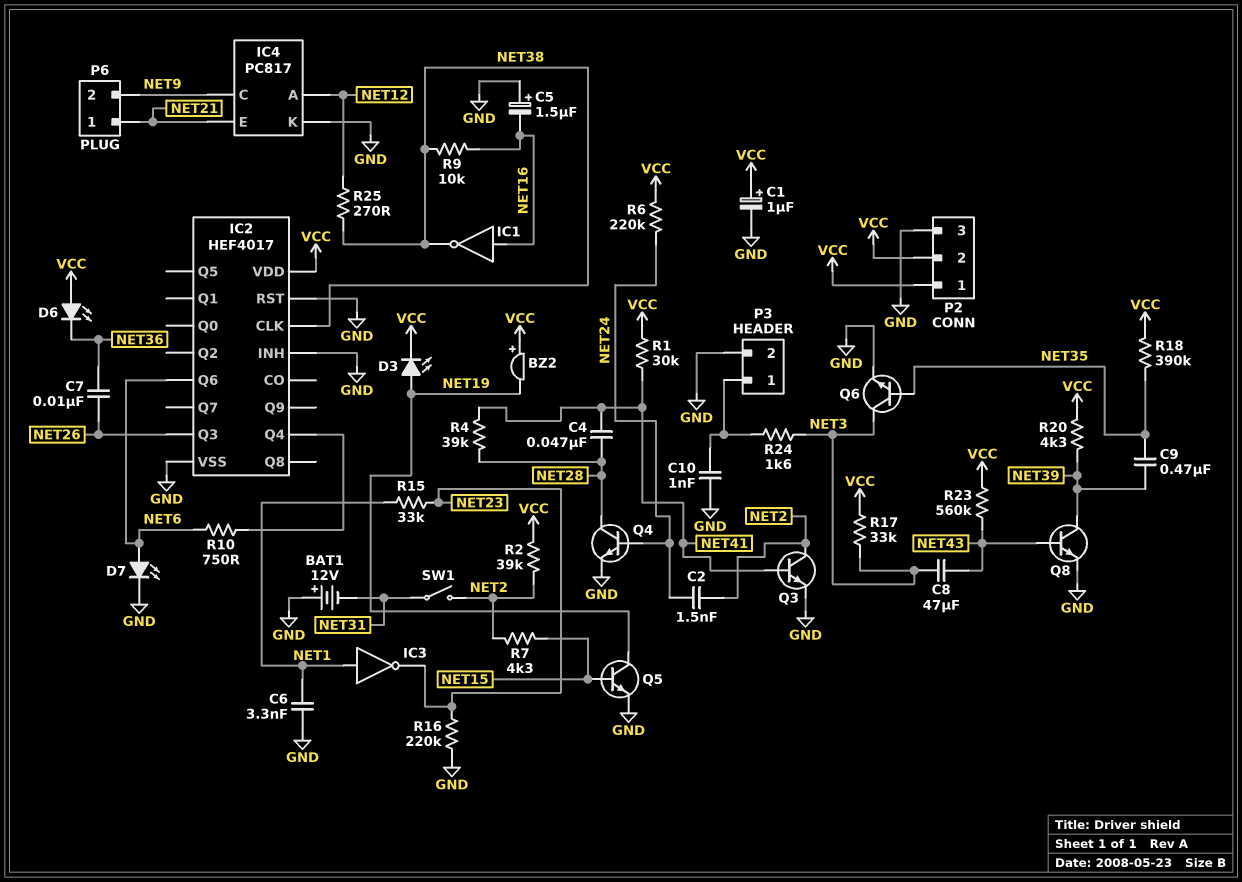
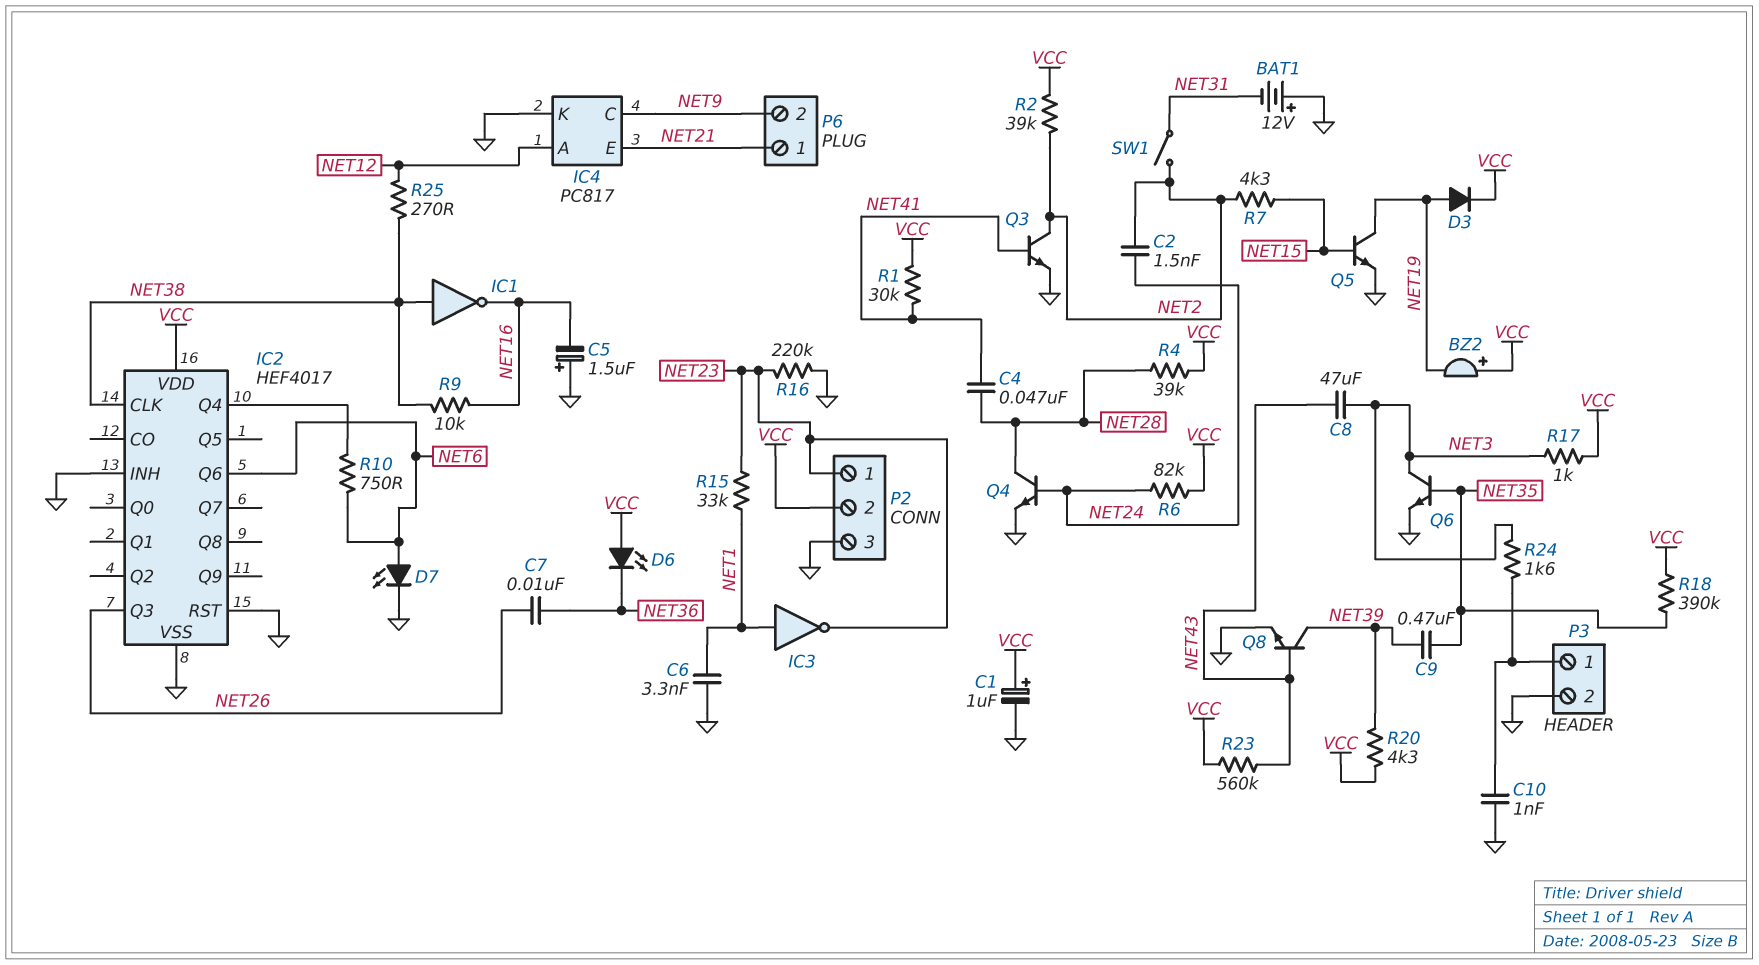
D3: LED (A NET19, K VCC) -> diode (A NET19, K VCC)
IC1: NOT (in NET16, out NET38) -> NOT (in NET38, out NET16)
P2 pin 1: VCC -> NET23
R4: 39k (NET28, NET41) -> 39k (NET28, VCC)
R6: 220k (NET24, VCC) -> 82k (NET24, VCC)
R17: 33k (NET3, VCC) -> 1k (NET3, VCC)

